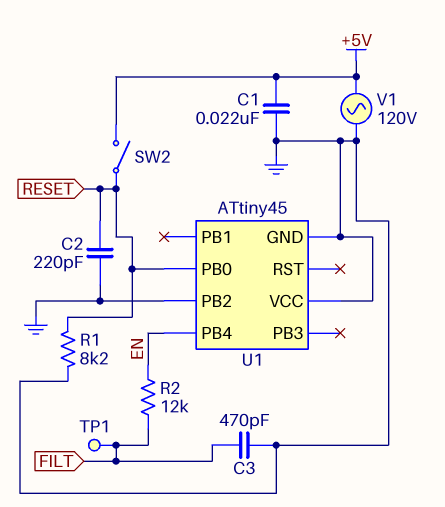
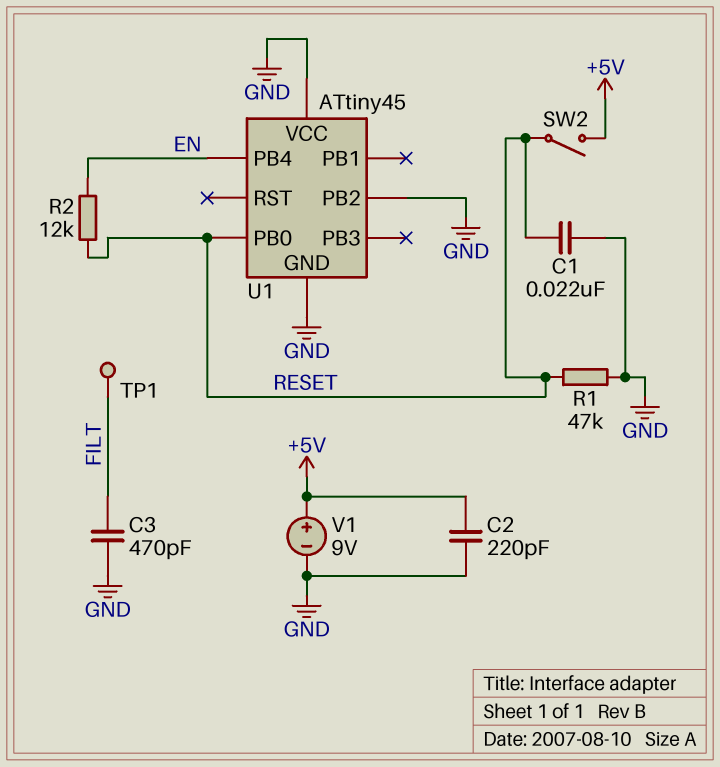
C1: 22nF (+5V, GND) -> 22nF (GND, RESET)
C2: 220pF (GND, RESET) -> 220pF (+5V, GND)
R1: 8.2k (GND, RESET) -> 47k (GND, RESET)
R2: 12k (EN, FILT) -> 12k (EN, RESET)
V1: AC 120V (+5V, GND) -> 9V (plus +5V, minus GND)

